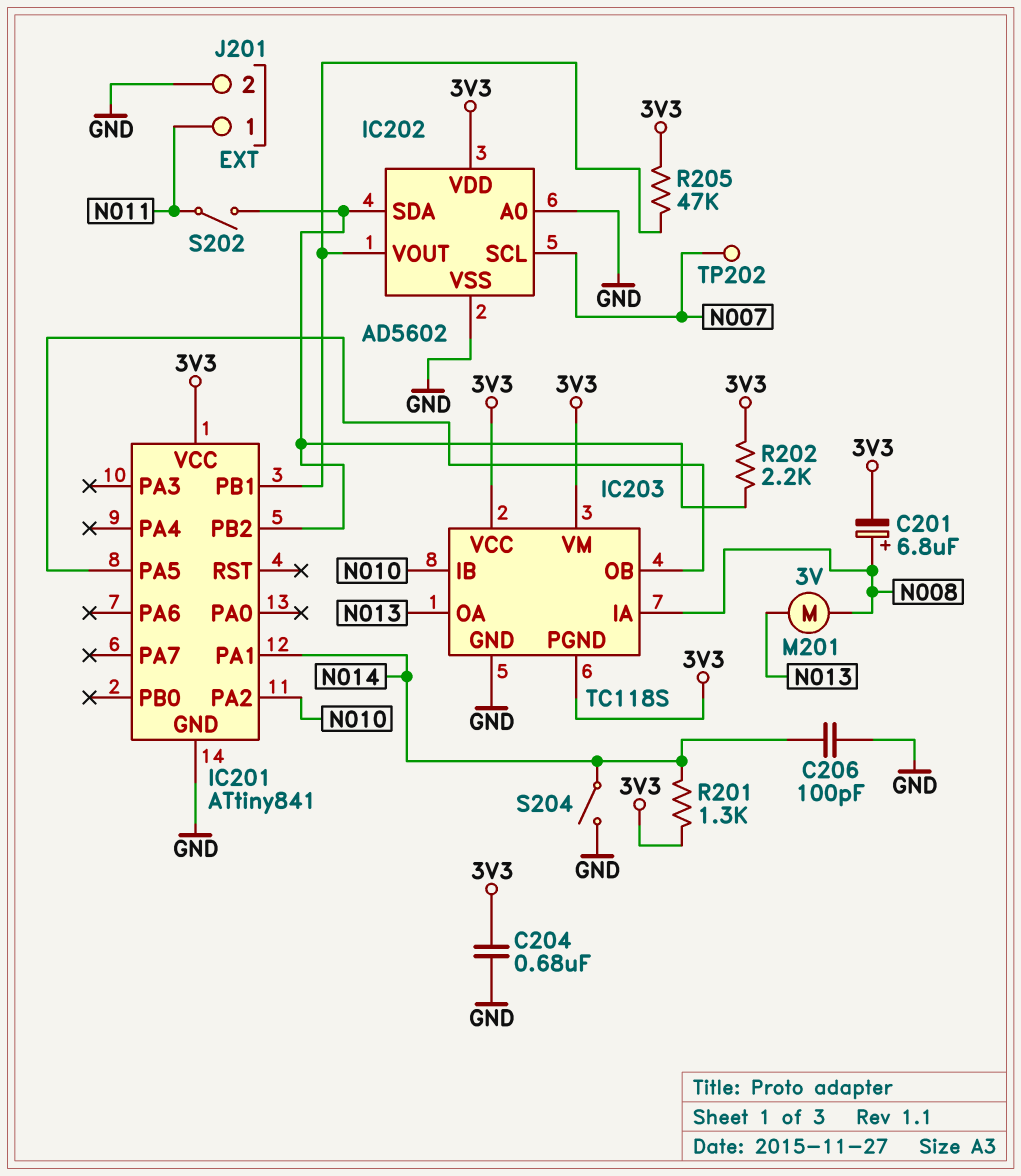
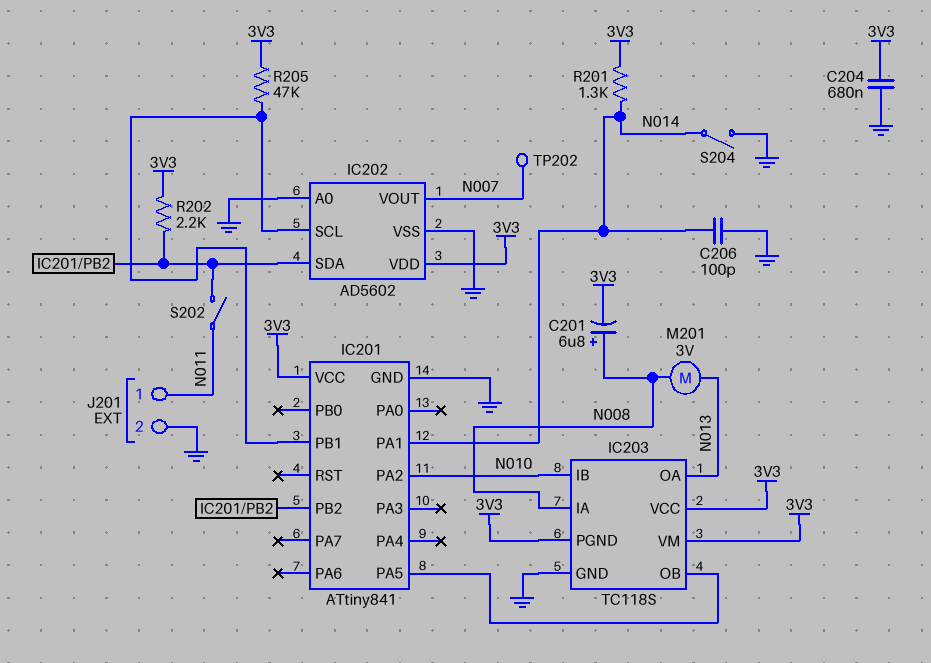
IC202 pin SCL: N007 -> IC201/PB1
IC202 pin VOUT: IC201/PB1 -> N007

